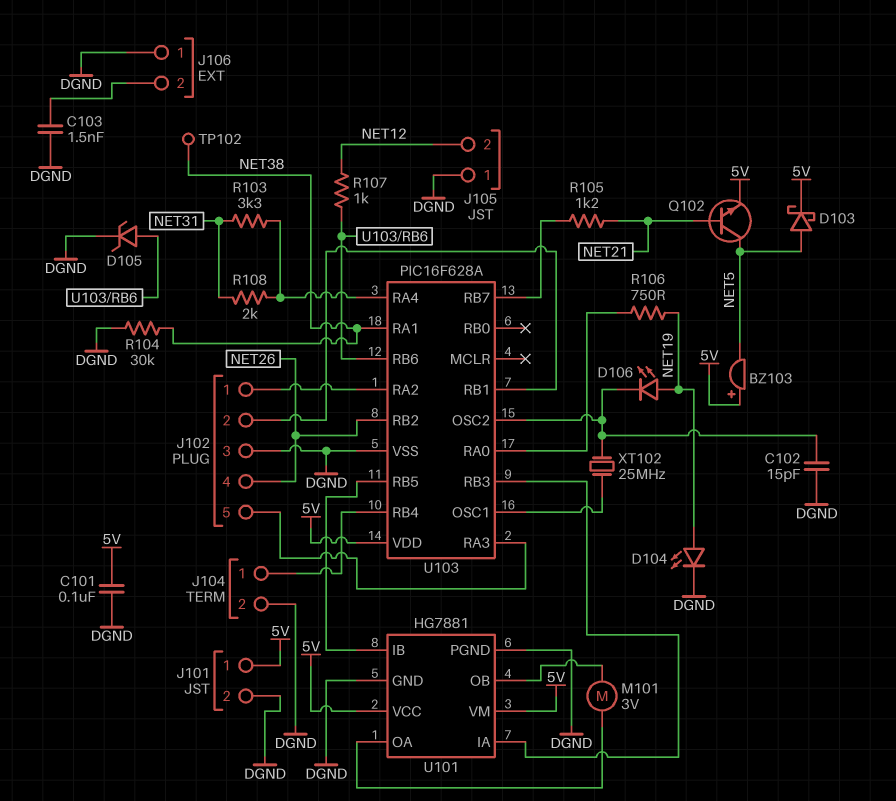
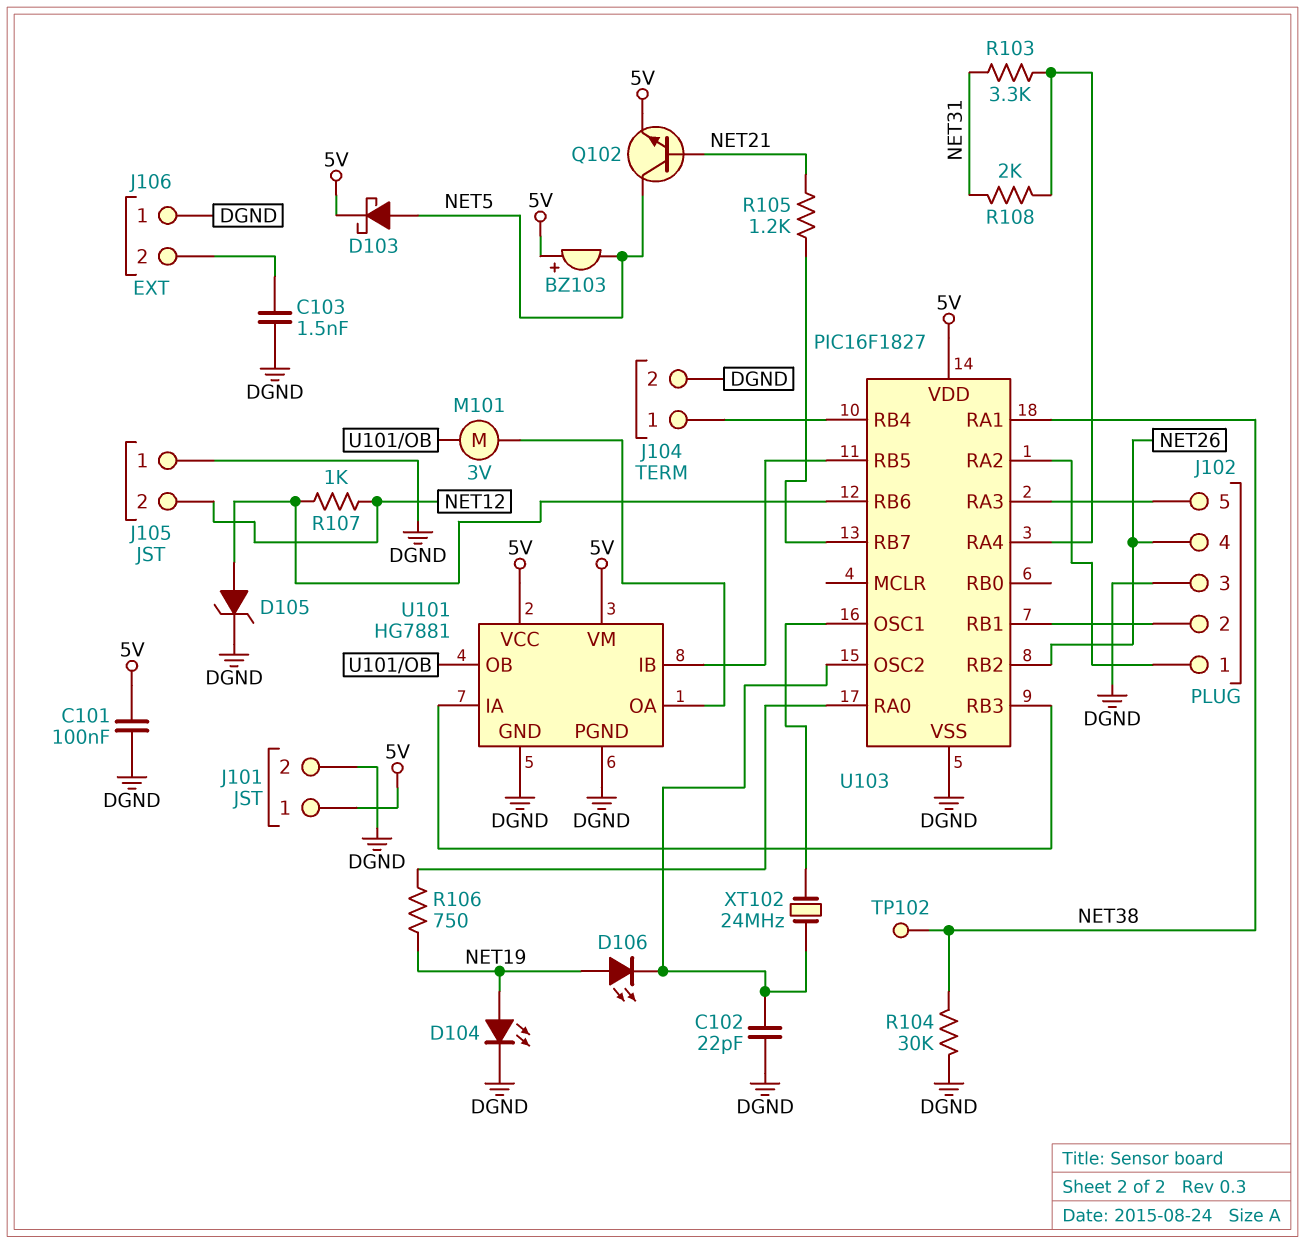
C102: 15pF (DGND, U103/OSC2) -> 22pF (DGND, U103/OSC2)
U103: PIC16F628A -> PIC16F1827
XT102: 25MHz (U103/OSC1, U103/OSC2) -> 24MHz (U103/OSC1, U103/OSC2)

